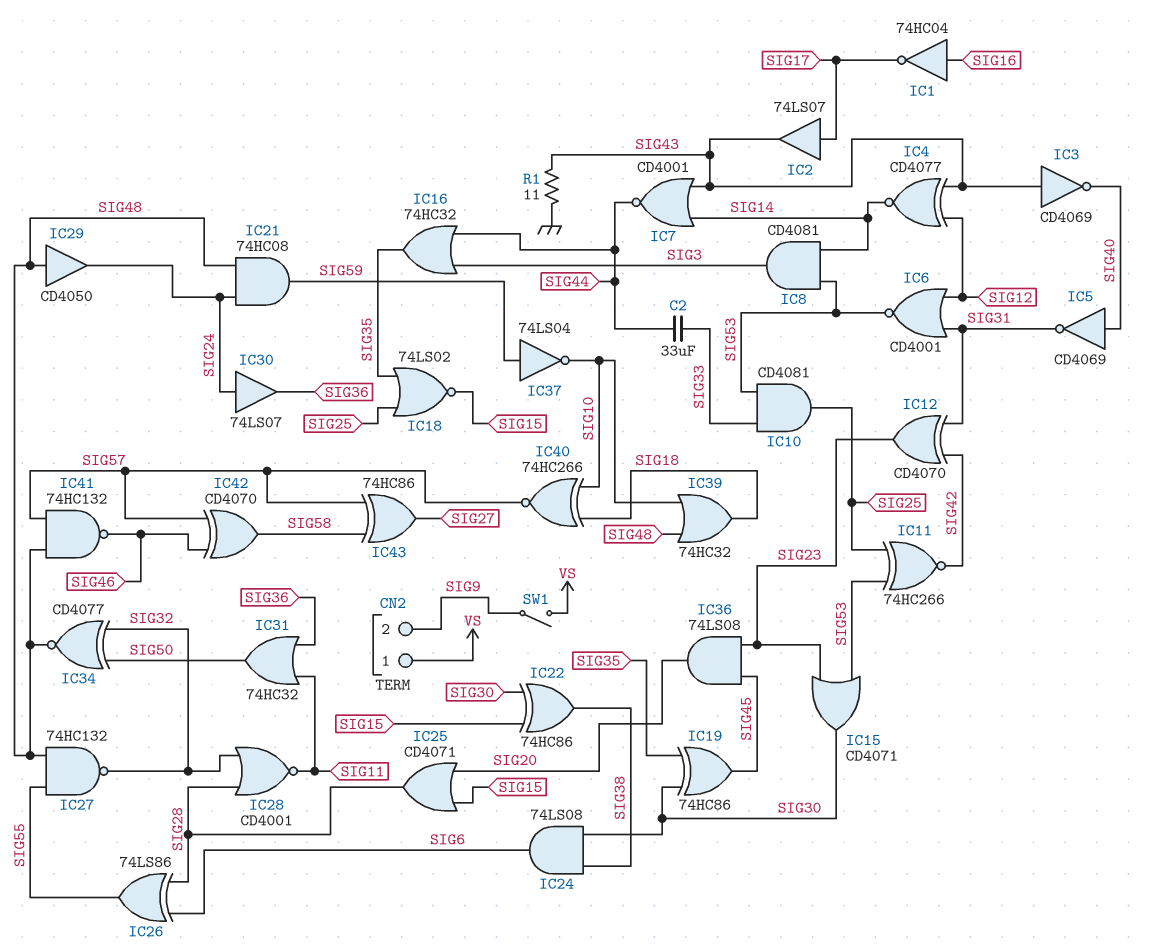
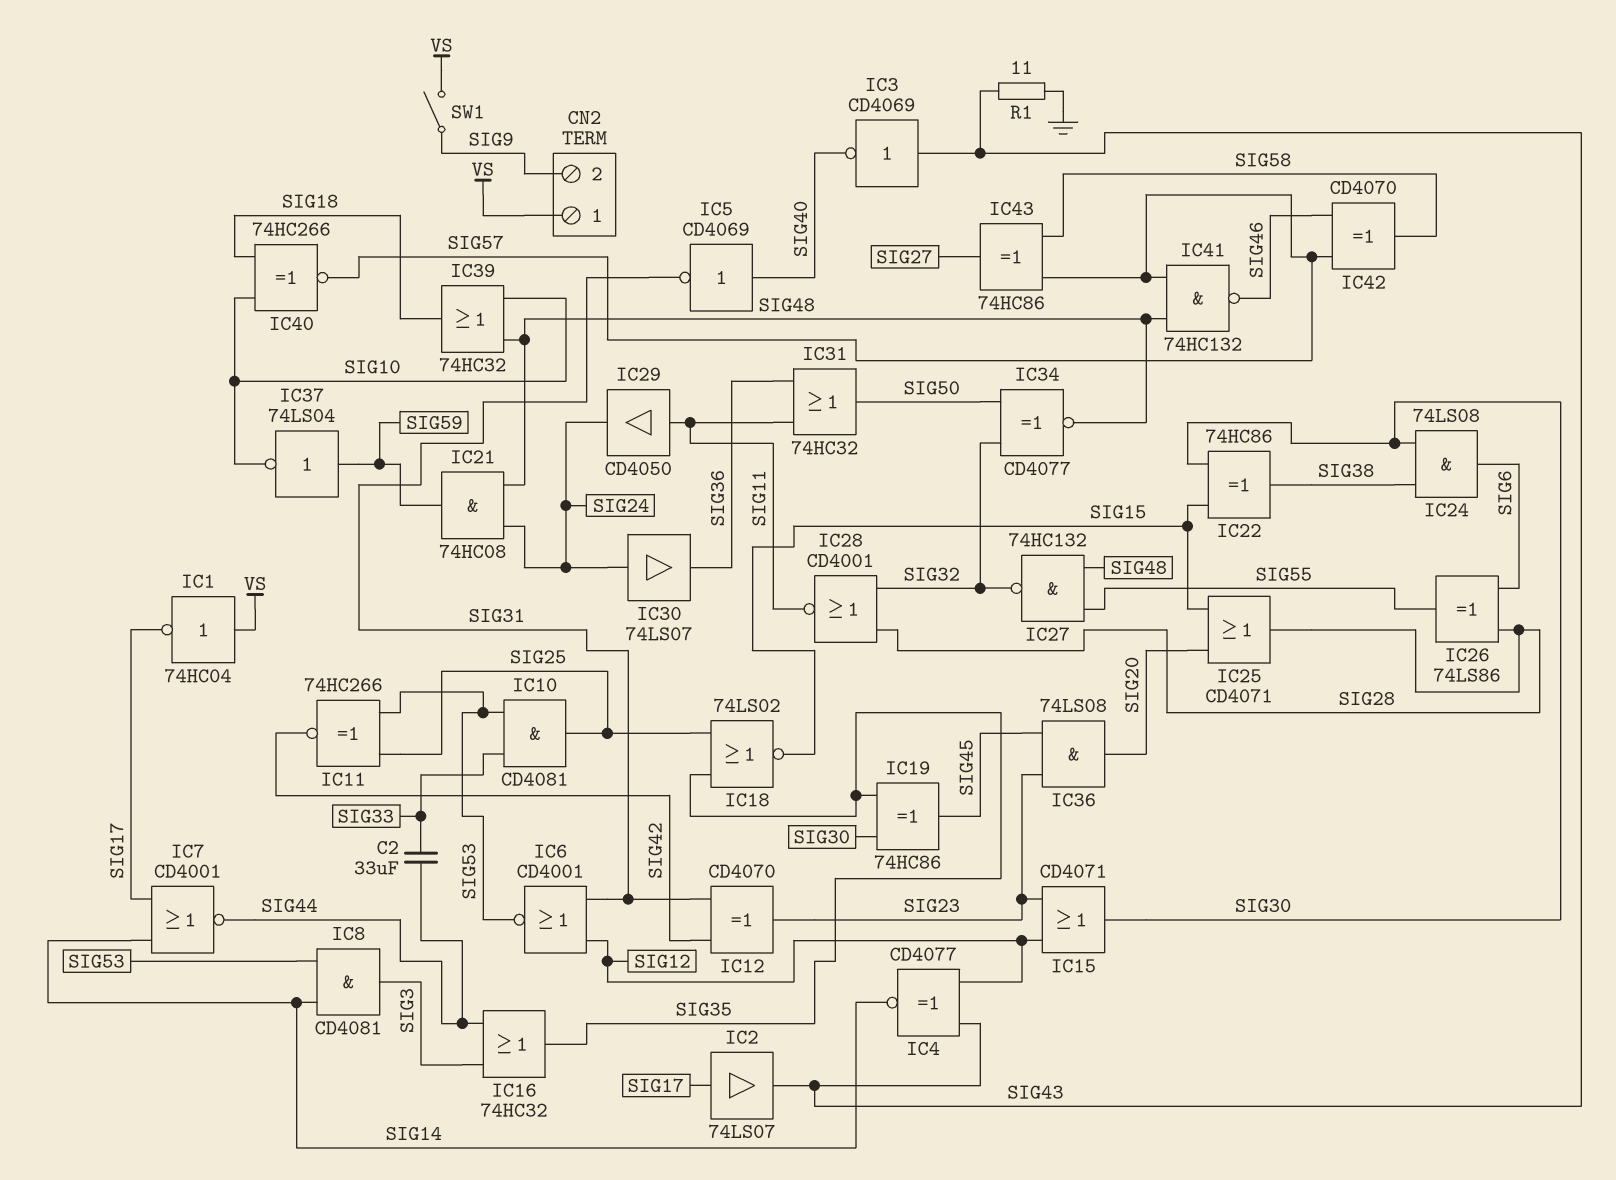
IC1: NOT 74HC04 (in SIG16, out SIG17) -> NOT 74HC04 (in VS, out SIG17)
IC7: NOR CD4001 (in SIG14, in SIG43, out SIG44) -> NOR CD4001 (in SIG14, in SIG17, out SIG44)
IC15: OR CD4071 (in SIG23, in SIG53, out SIG30) -> OR CD4071 (in SIG12, in SIG23, out SIG30)
IC29: buffer CD4050 (in SIG48, out SIG24) -> buffer CD4050 (in SIG11, out SIG24)

